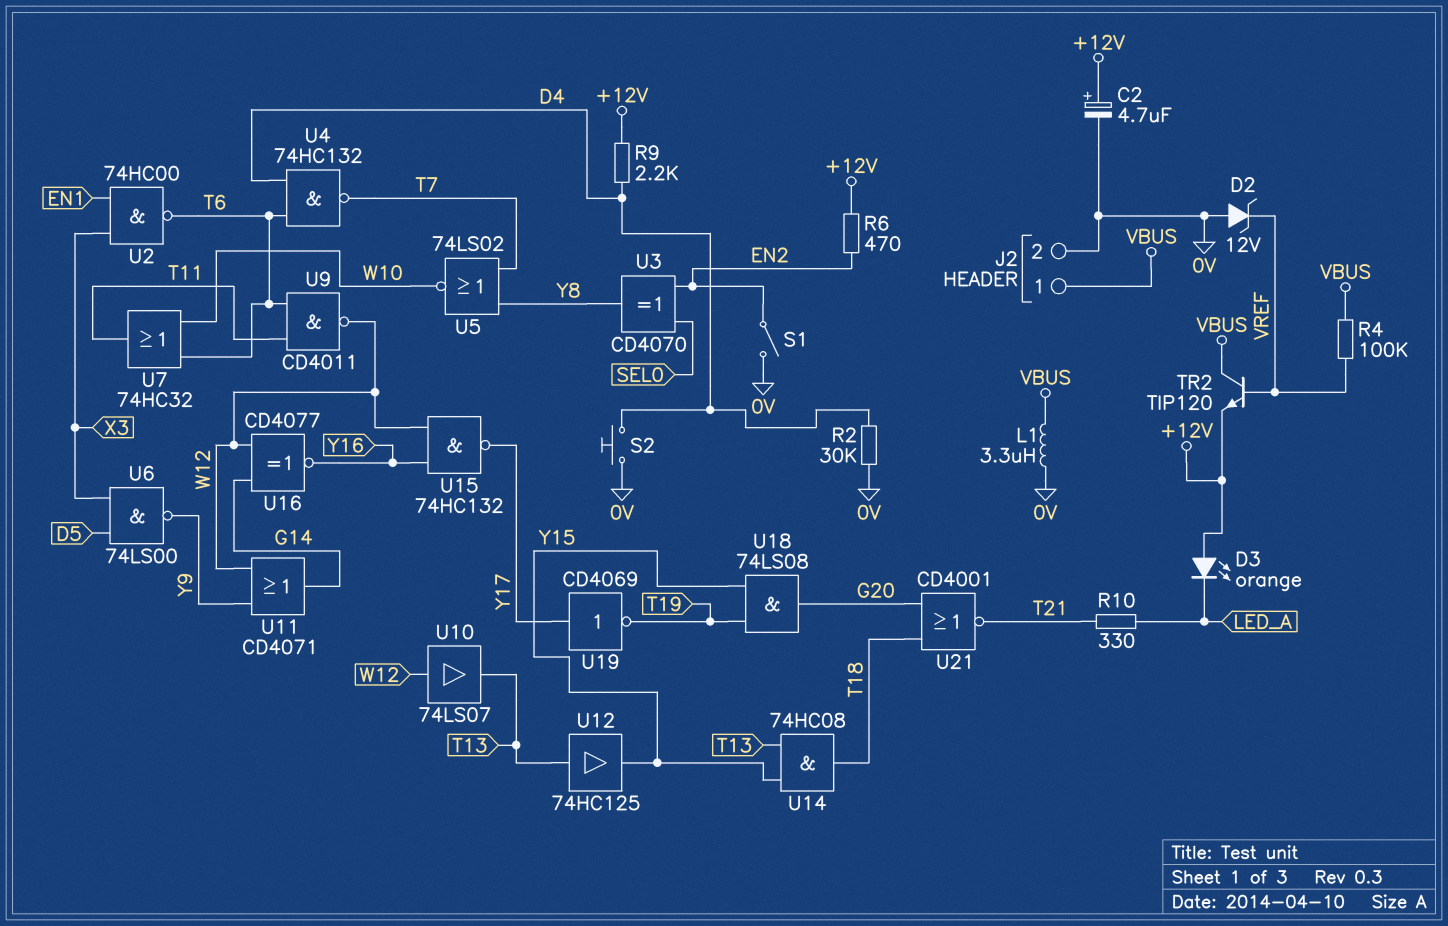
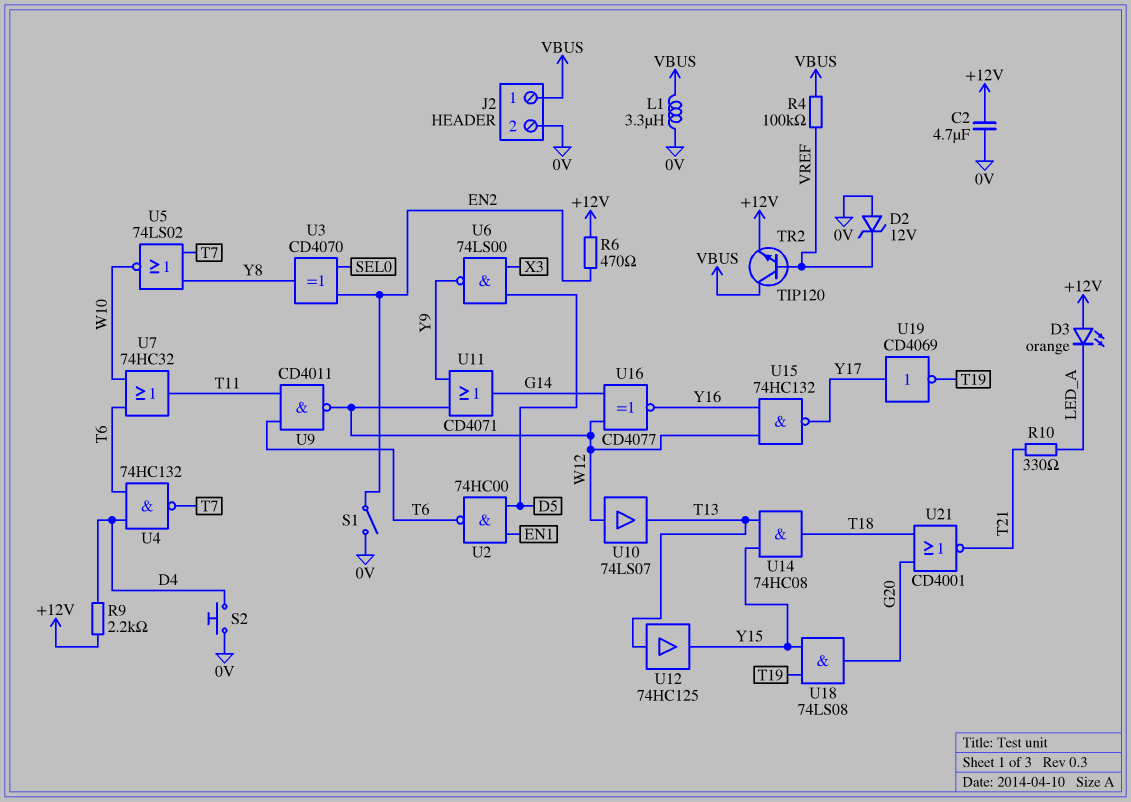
C2: 4.7uF (plus +12V, minus 0V) -> 4.7uF (+12V, 0V)
R2: 30k (0V, D4) -> none
U2: NAND 74HC00 (in EN1, in X3, out T6) -> NAND 74HC00 (in D5, in EN1, out T6)

